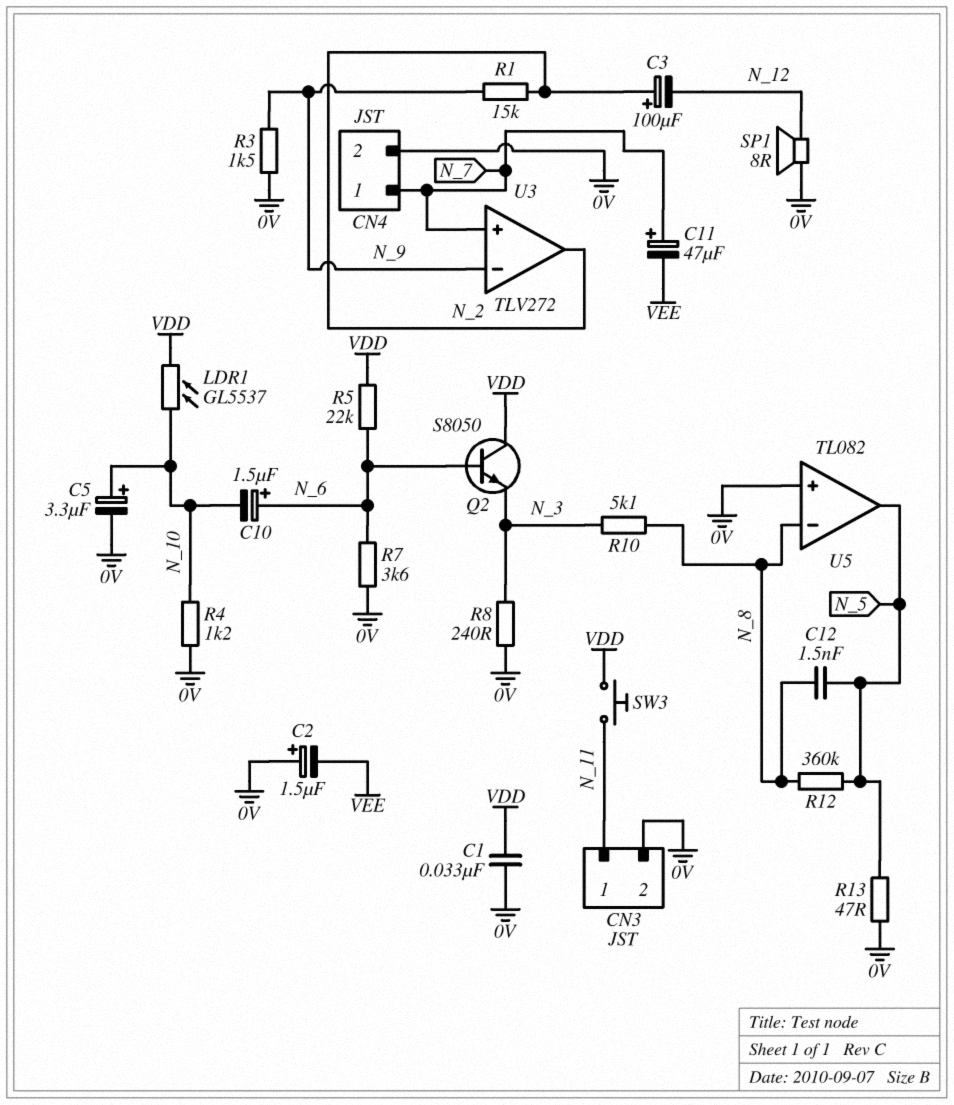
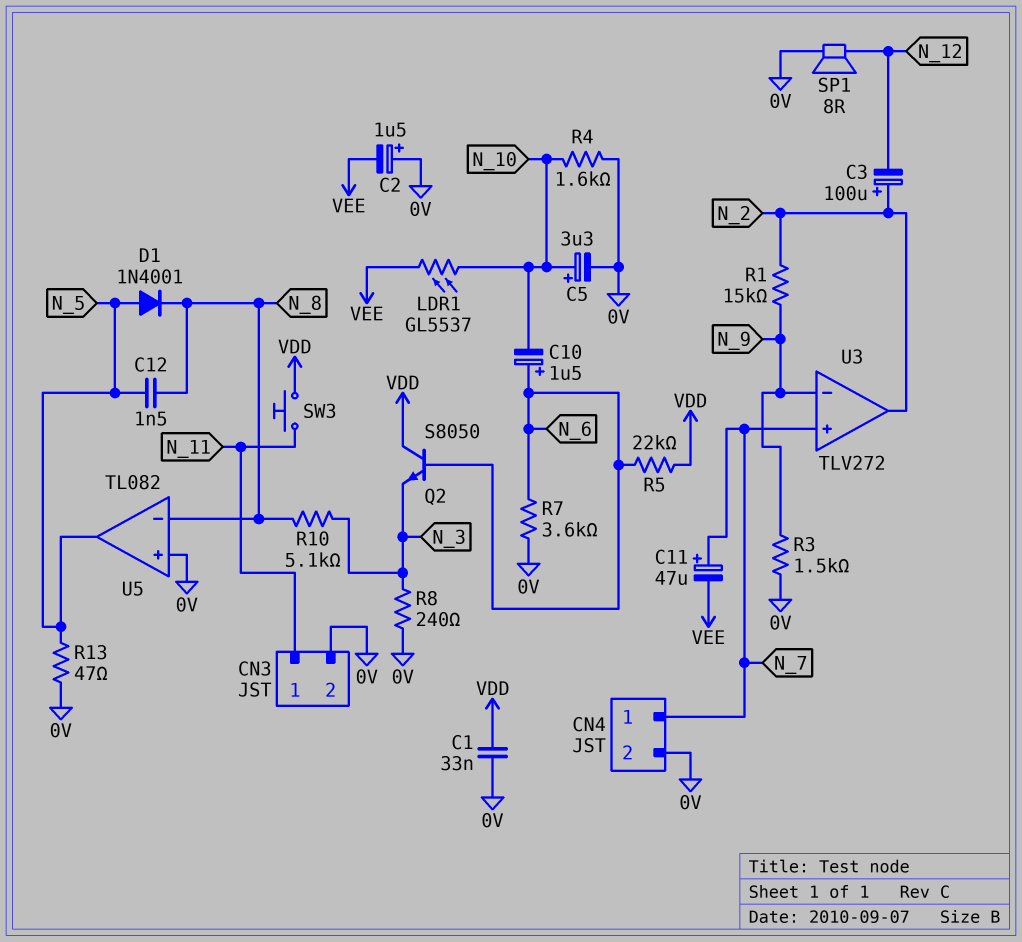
D1: none -> diode 1N4001 (A N_5, K N_8)
LDR1: GL5537 (N_10, VDD) -> GL5537 (N_10, VEE)
R4: 1.2k (0V, N_10) -> 1.6k (0V, N_10)
R12: 360k (N_5, N_8) -> none

